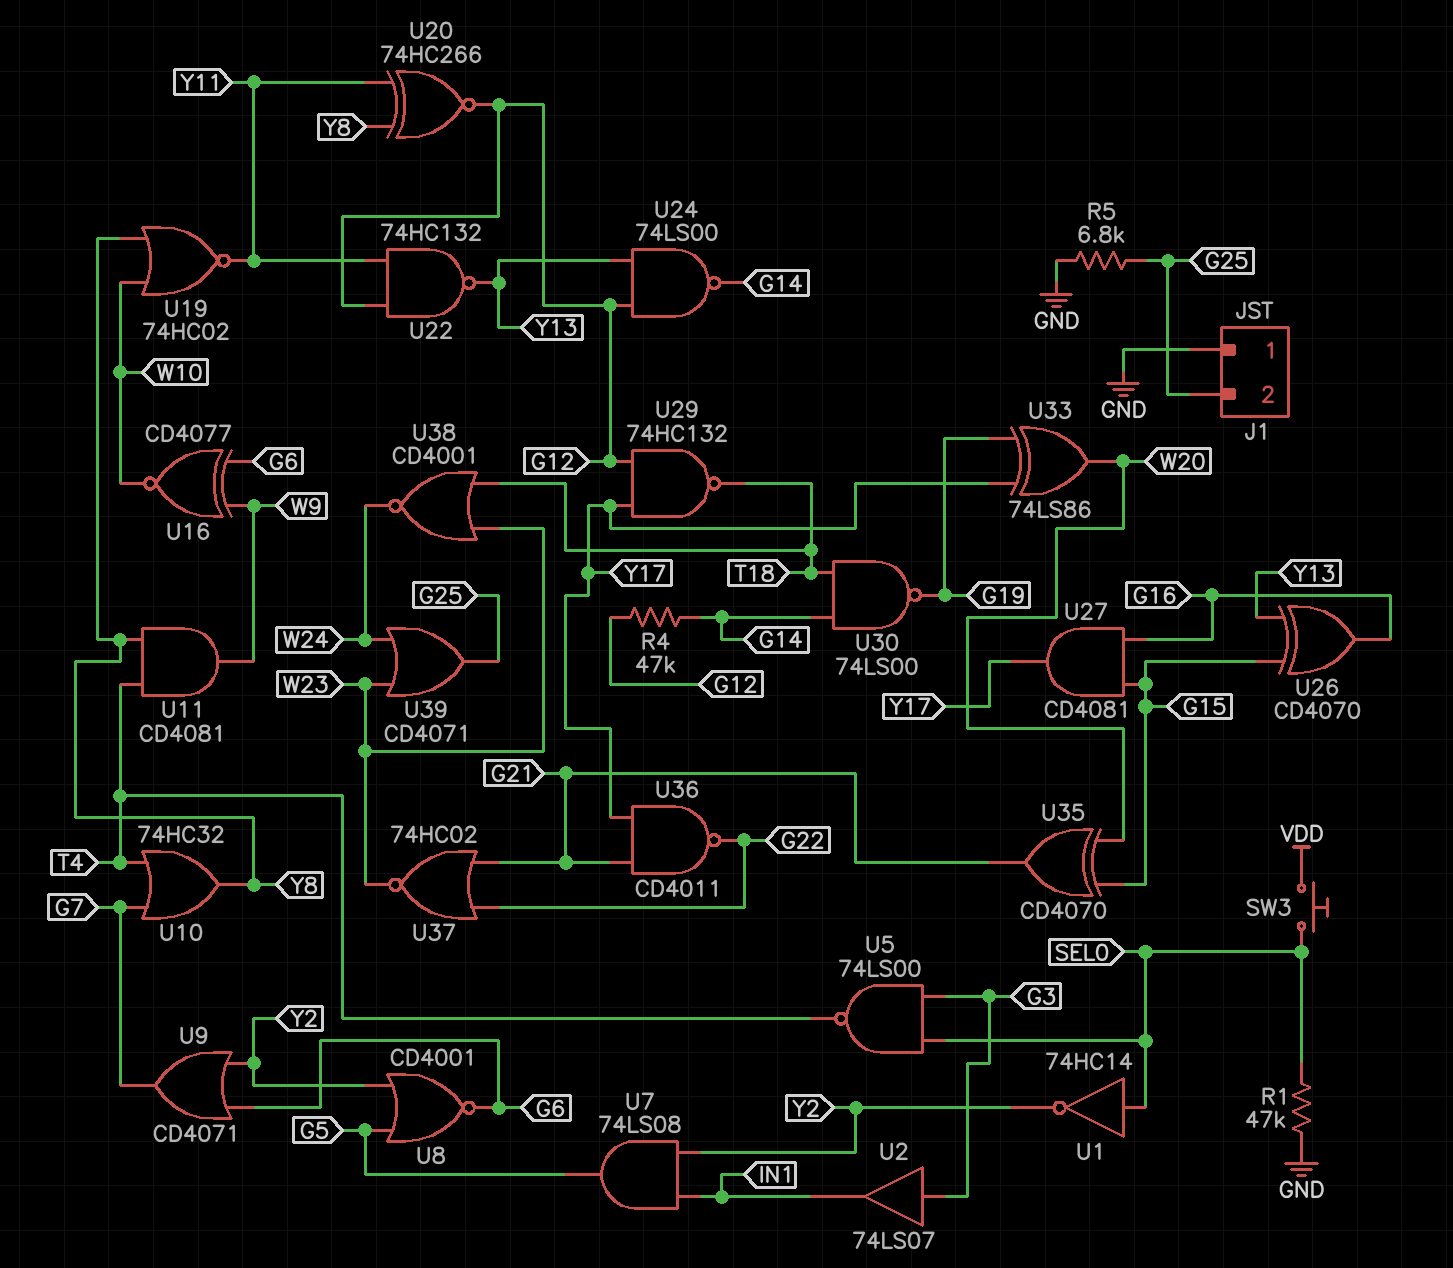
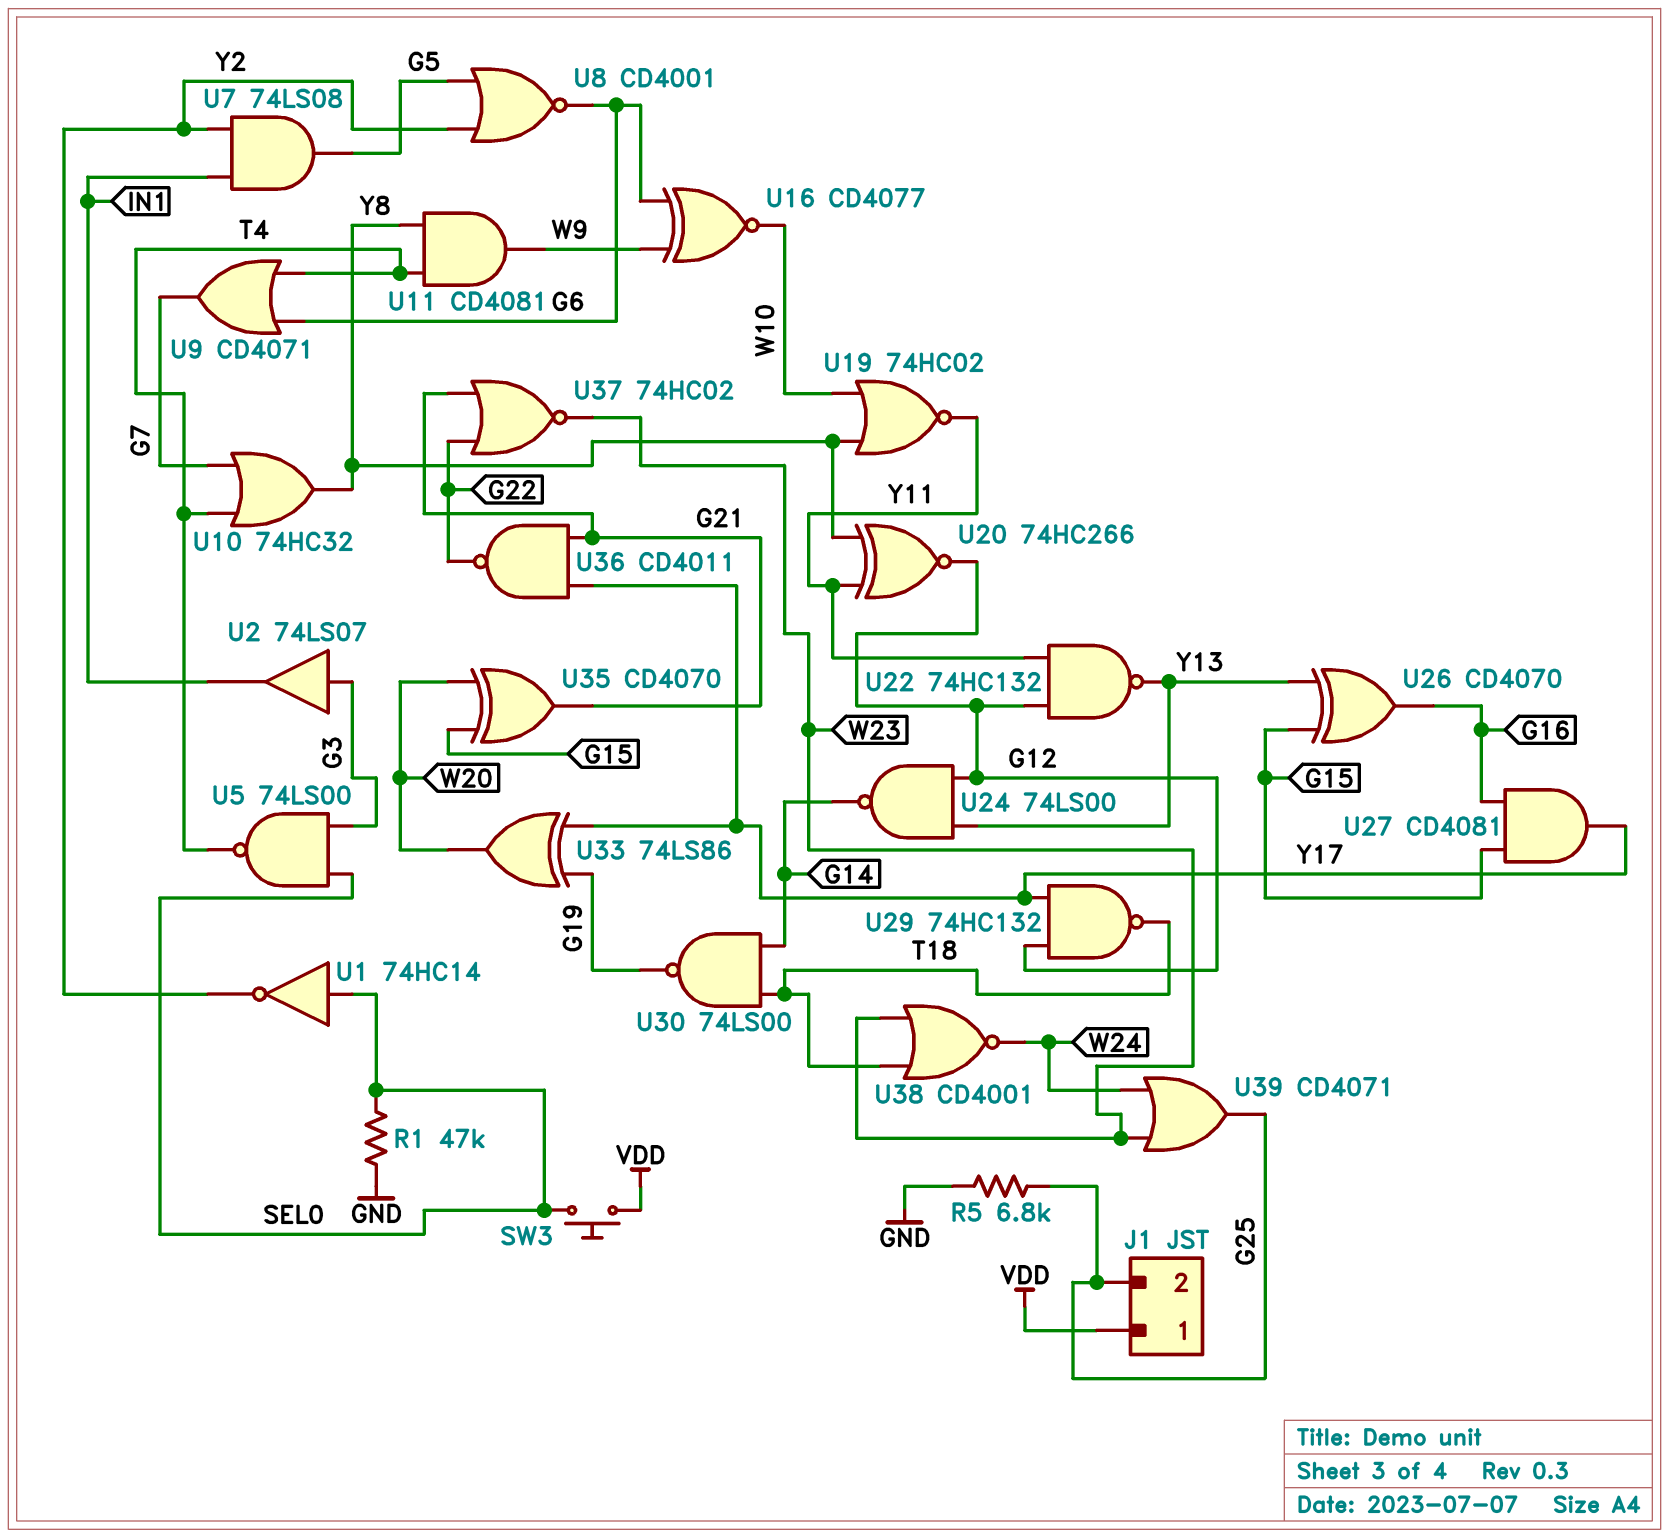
J1 pin 1: GND -> VDD
R4: 47k (G12, G14) -> none
U9: OR CD4071 (in G6, in Y2, out G7) -> OR CD4071 (in G6, in T4, out G7)

